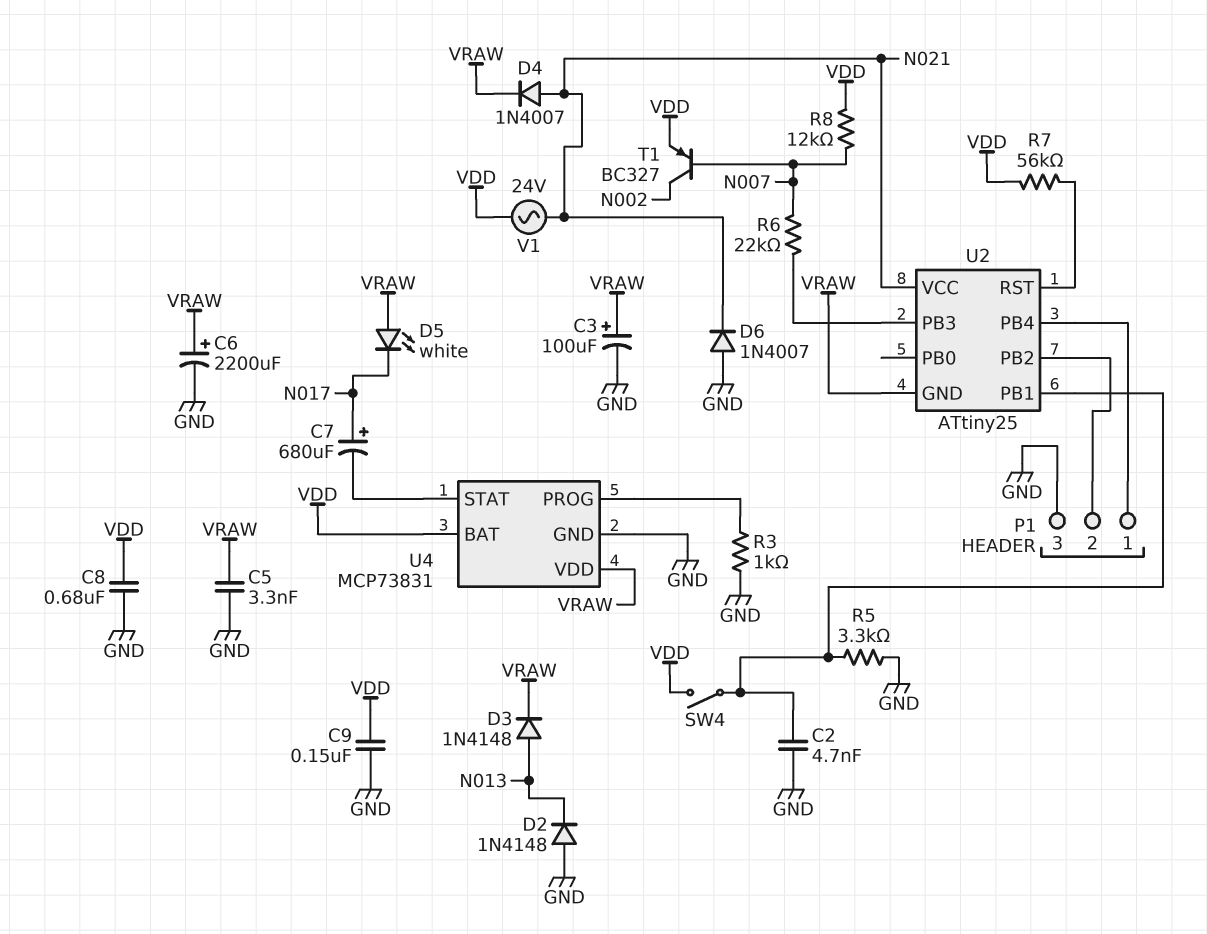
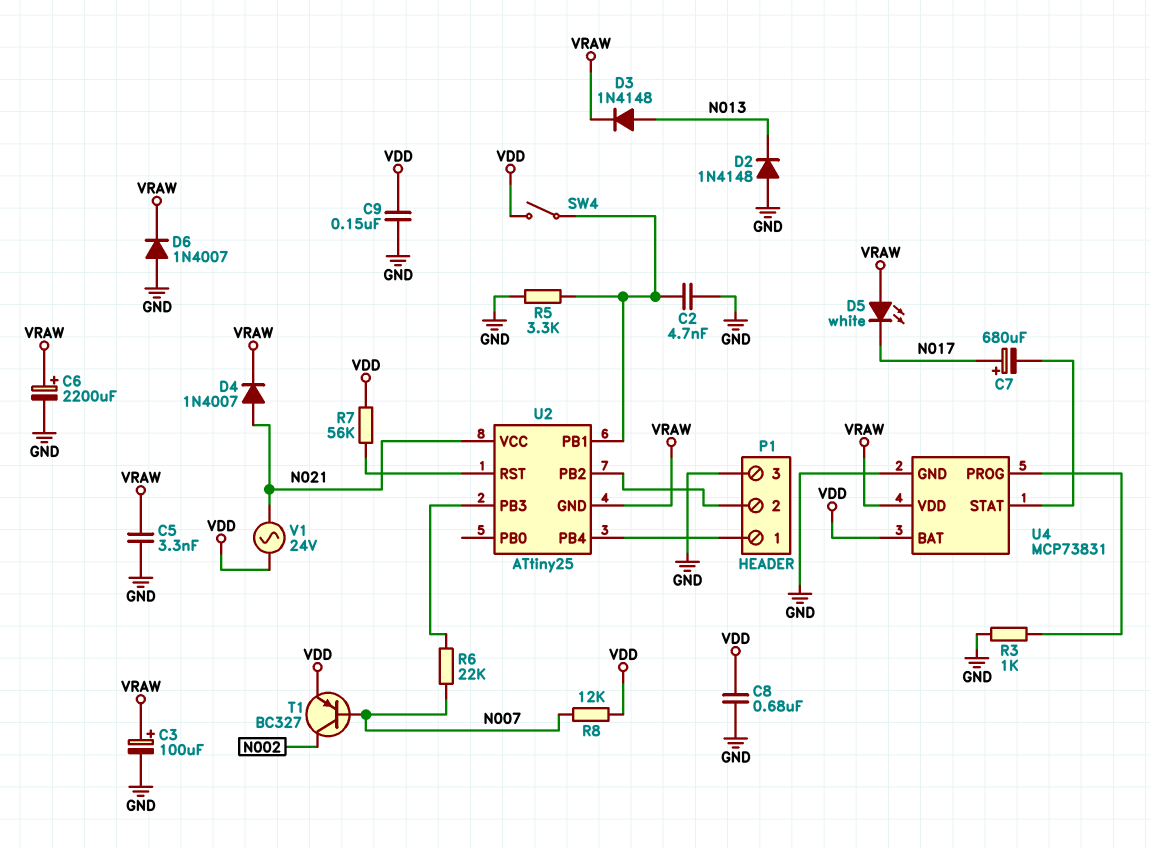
D6: diode 1N4007 (A GND, K N021) -> diode 1N4007 (A GND, K VRAW)

